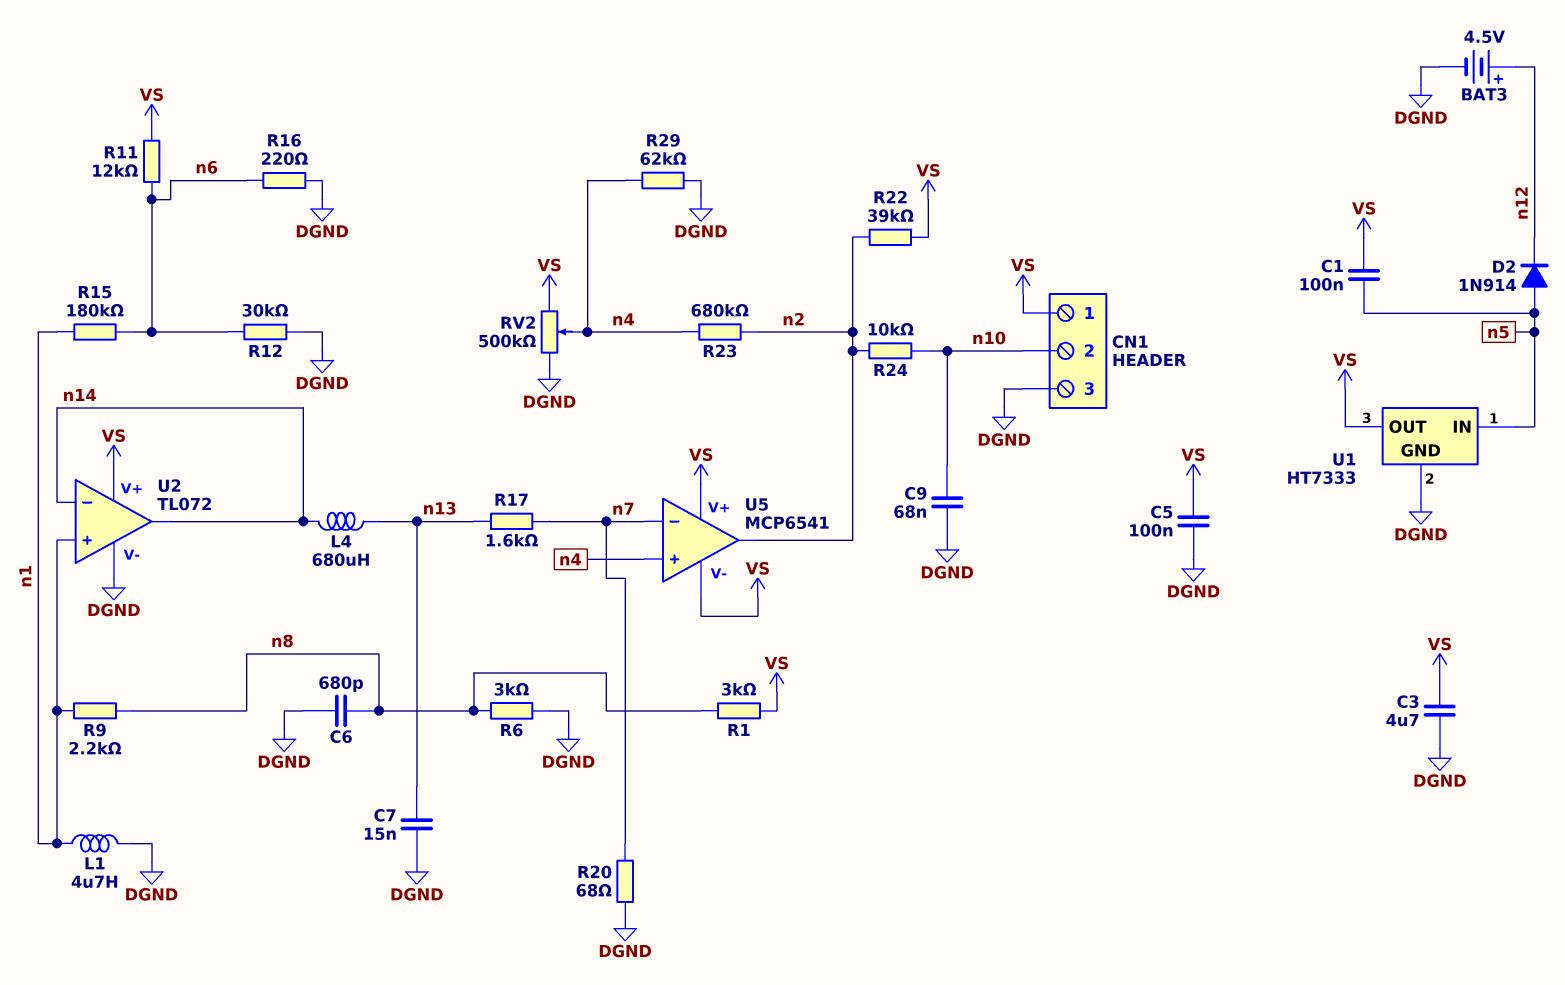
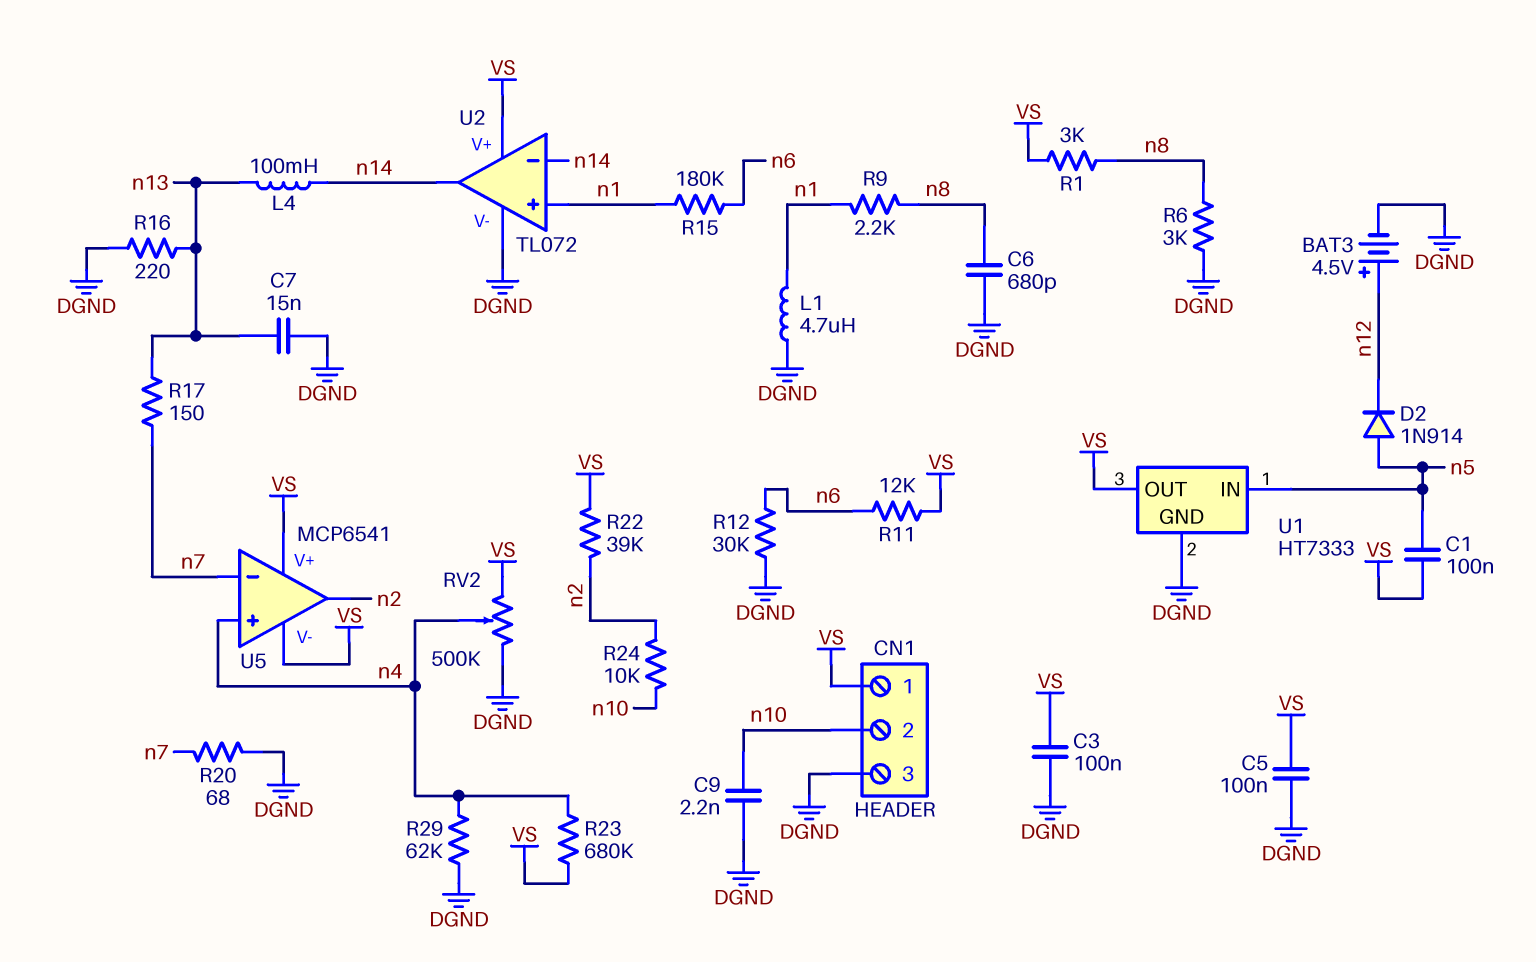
C3: 4.7uF (DGND, VS) -> 100nF (DGND, VS)
C9: 68nF (DGND, n10) -> 2.2nF (DGND, n10)
L4: 680uH (n13, n14) -> 100mH (n13, n14)
R16: 220 (DGND, n6) -> 220 (DGND, n13)
R17: 1.6k (n7, n13) -> 150 (n7, n13)
R23: 680k (n2, n4) -> 680k (VS, n4)

